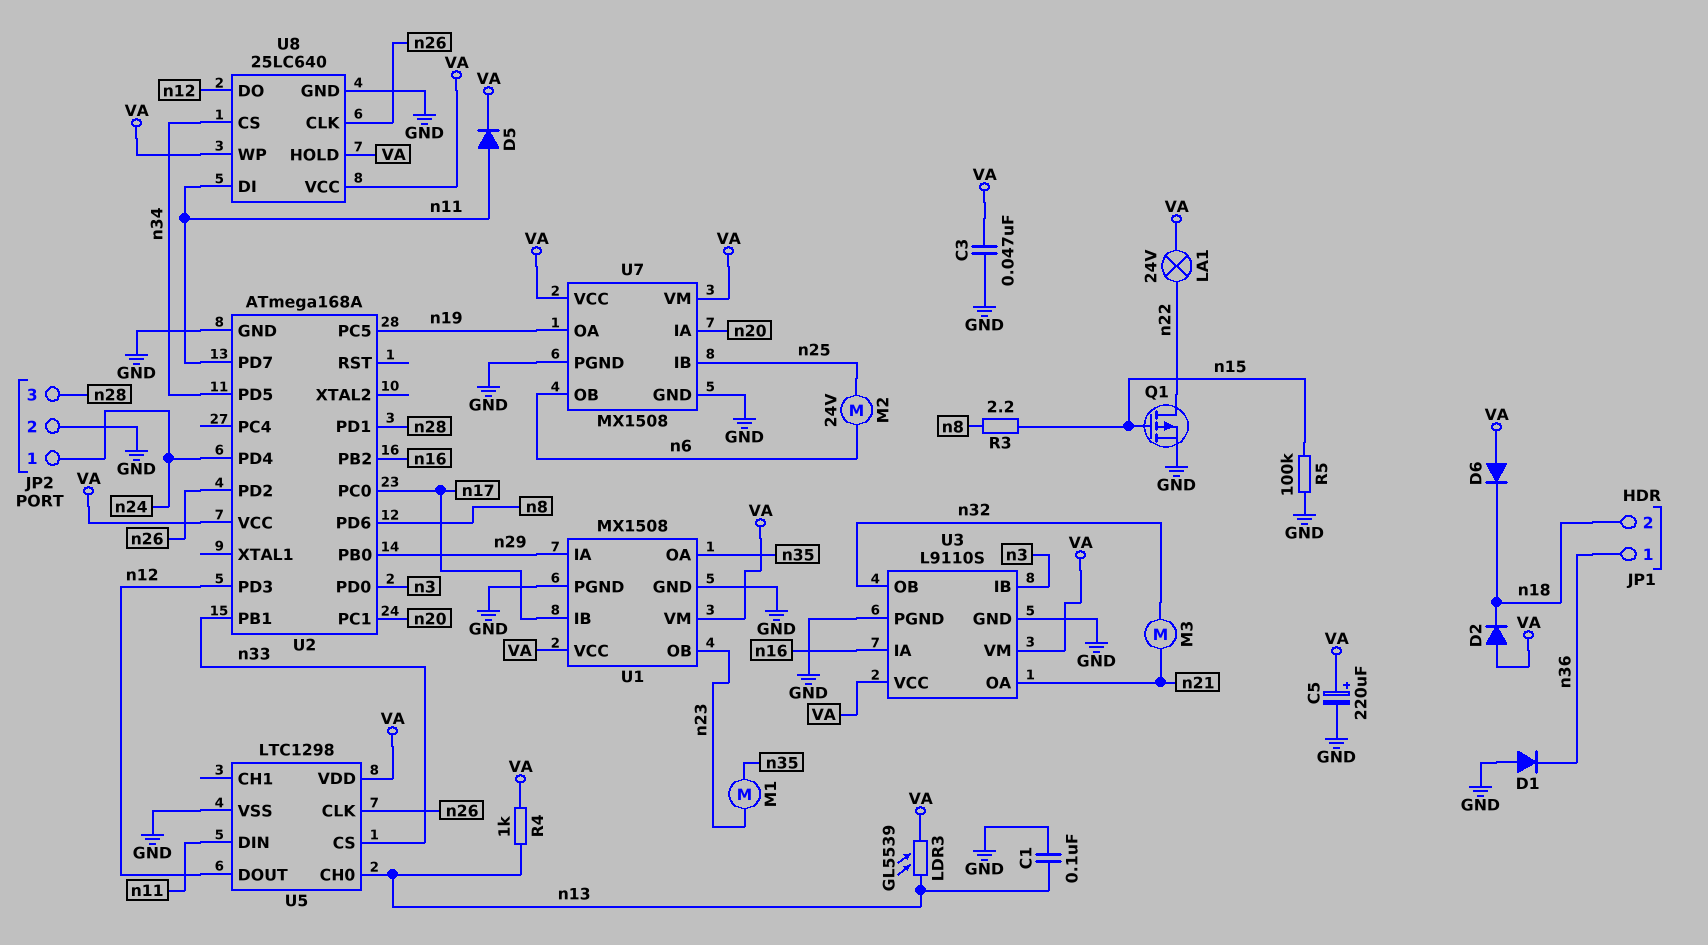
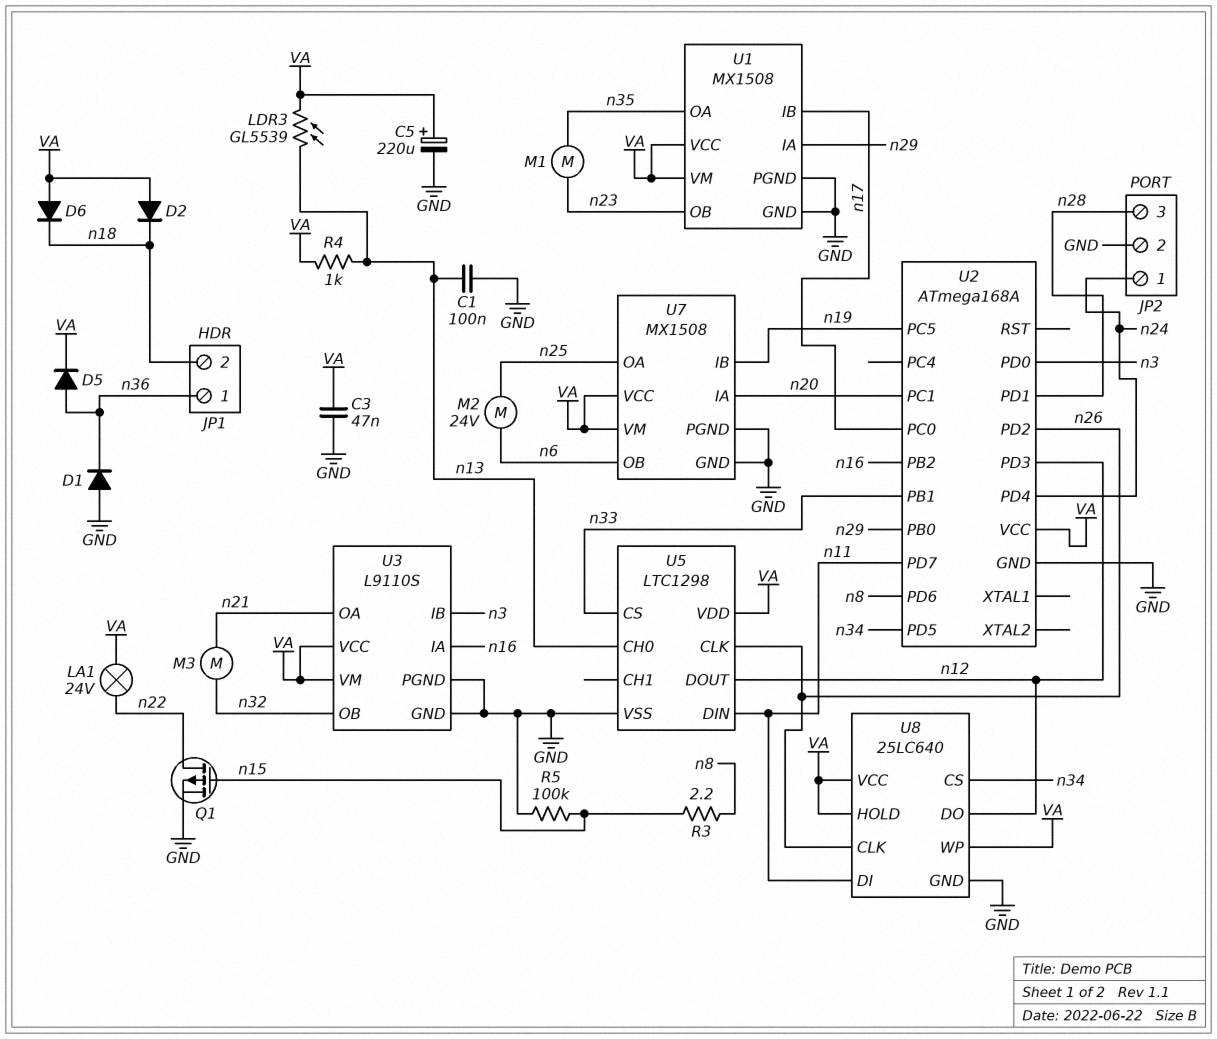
D5: diode (A n11, K VA) -> diode (A n36, K VA)
U7 pin IB: n25 -> n19
U7 pin OA: n19 -> n25

